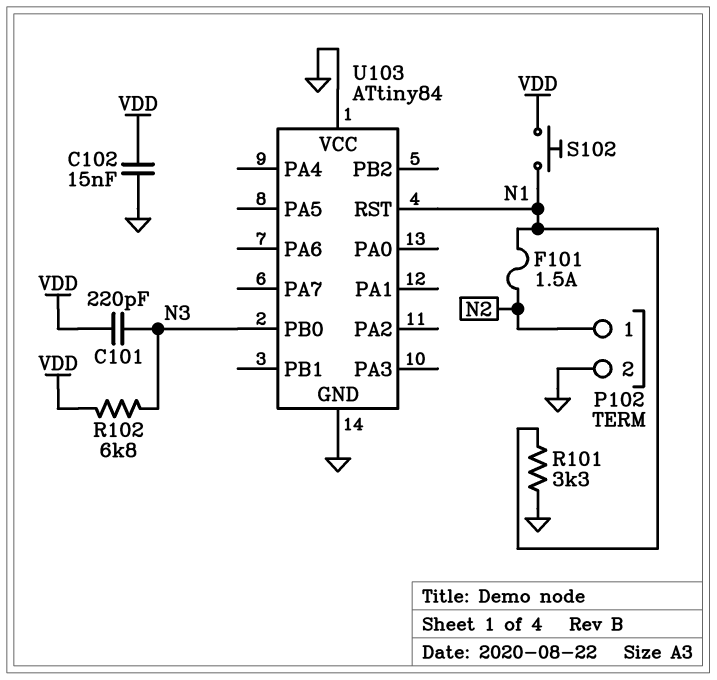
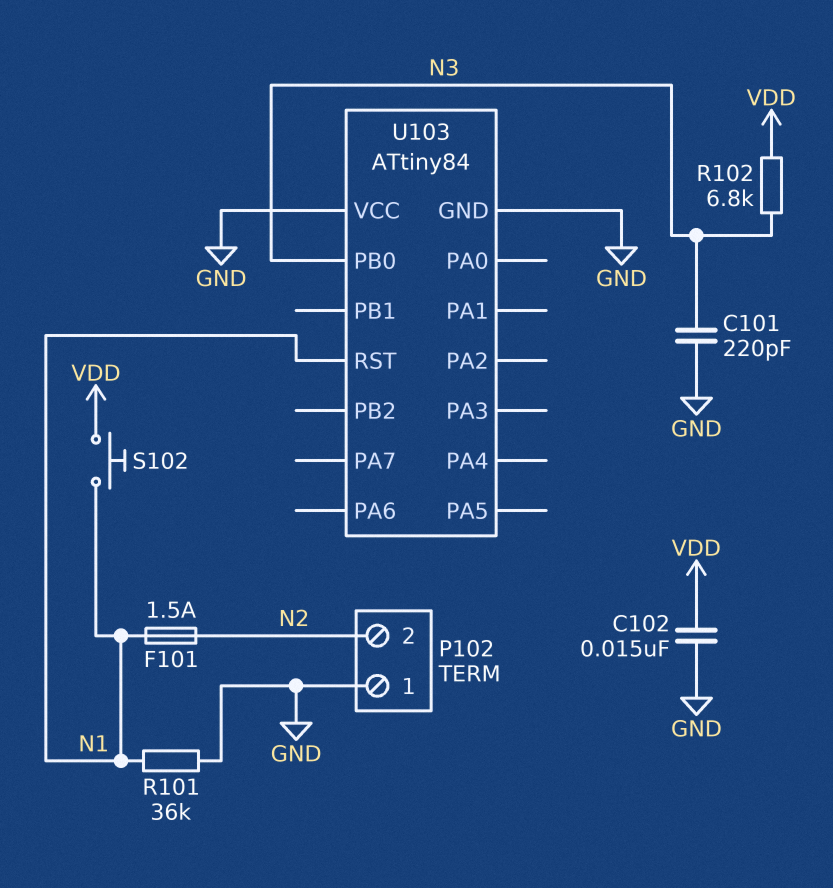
C101: 220pF (N3, VDD) -> 220pF (GND, N3)
P102 pin 1: N2 -> GND
P102 pin 2: GND -> N2
R101: 3.3k (GND, N1) -> 36k (GND, N1)

